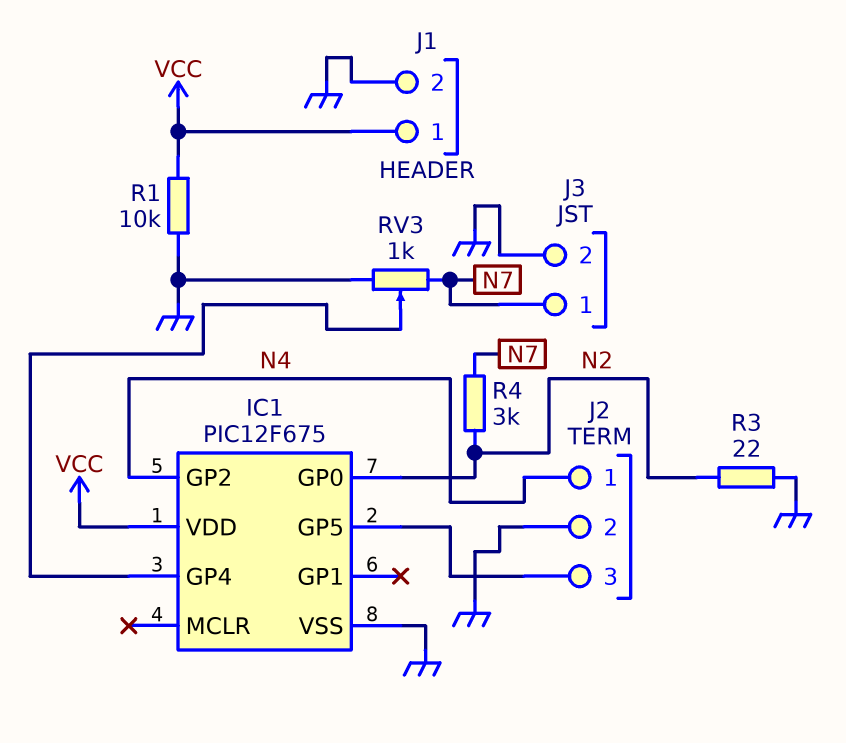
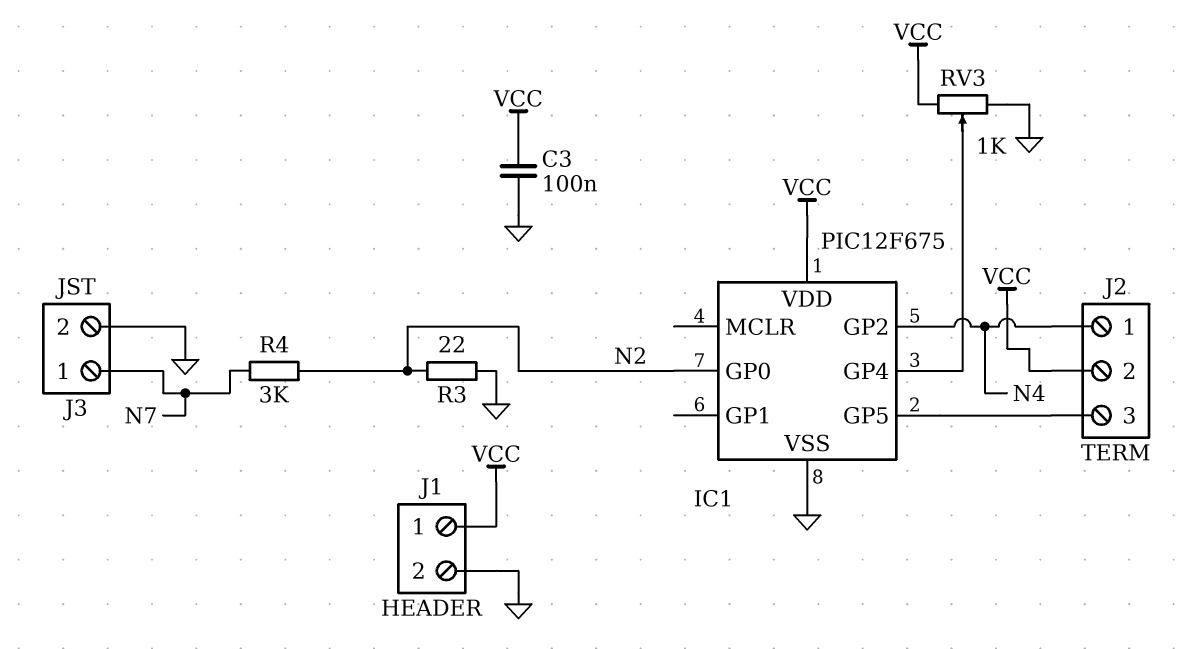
C3: none -> 100nF (GND, VCC)
J2 pin 2: GND -> VCC
R1: 10k (GND, VCC) -> none
RV3: 1k (GND, N7, wiper IC1/GP4) -> 1k (GND, VCC, wiper IC1/GP4)

